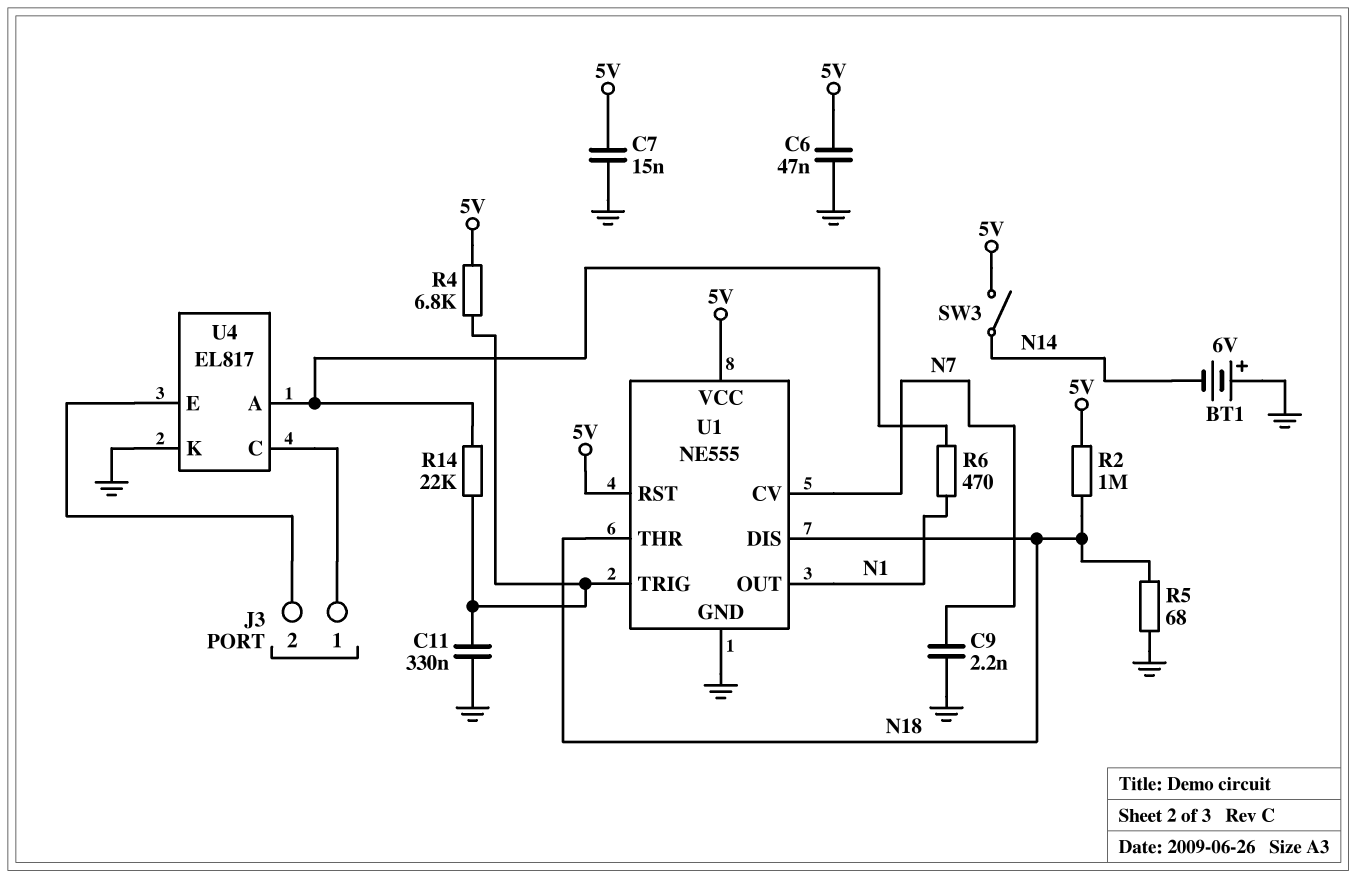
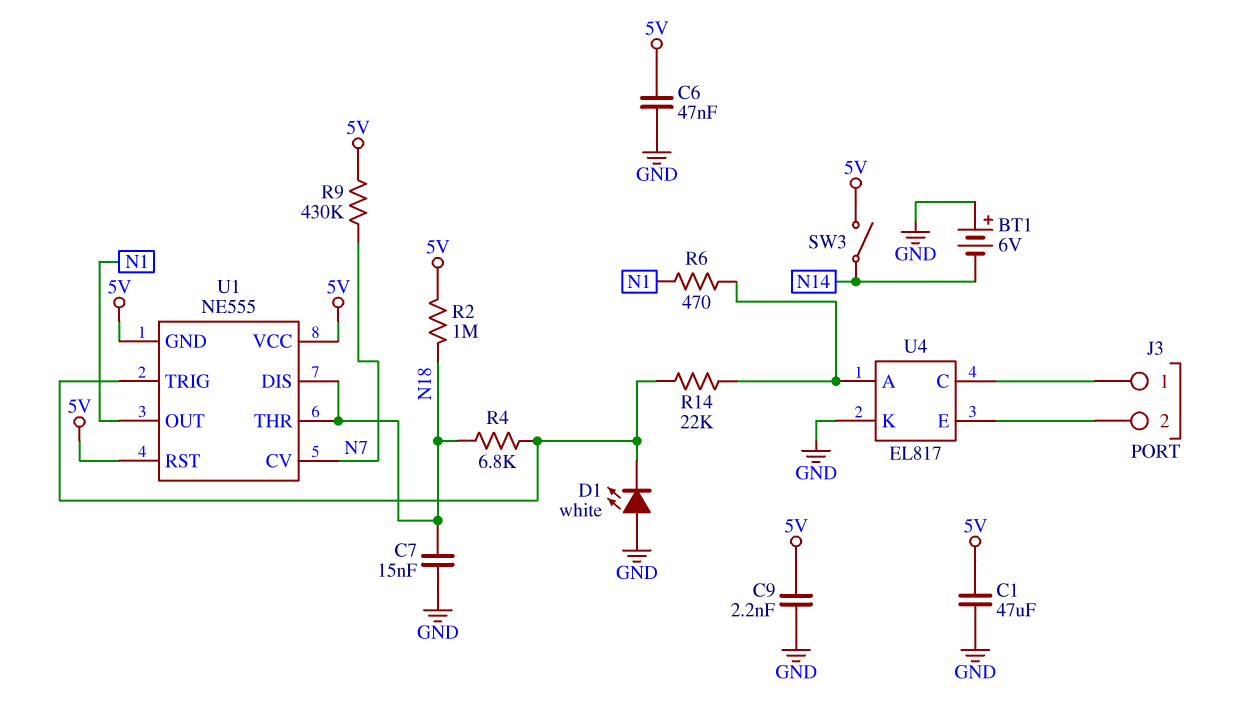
C1: none -> 47uF (5V, GND)
C7: 15nF (5V, GND) -> 15nF (GND, N18)
C9: 2.2nF (GND, N7) -> 2.2nF (5V, GND)
C11: 330nF (GND, U1/TRIG) -> none
D1: none -> LED white (A GND, K U1/TRIG)
R4: 6.8k (5V, U1/TRIG) -> 6.8k (N18, U1/TRIG)
R5: 68 (GND, N18) -> none
R9: none -> 430k (5V, N7)
U1 pin GND: GND -> 5V

